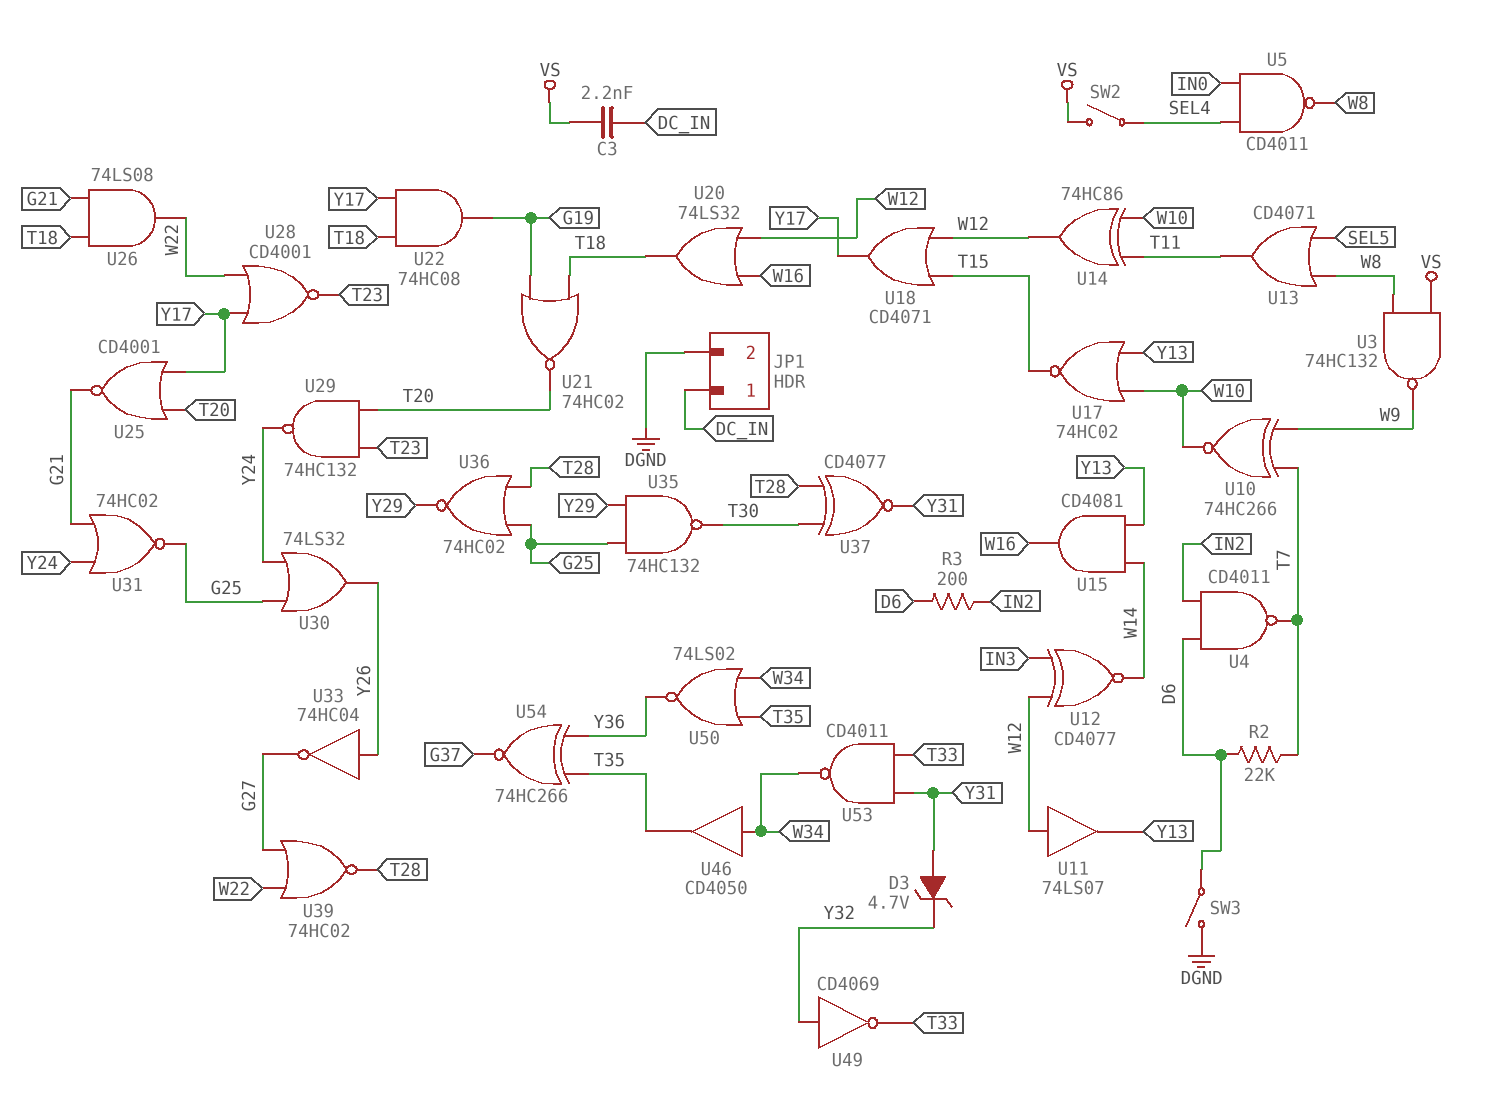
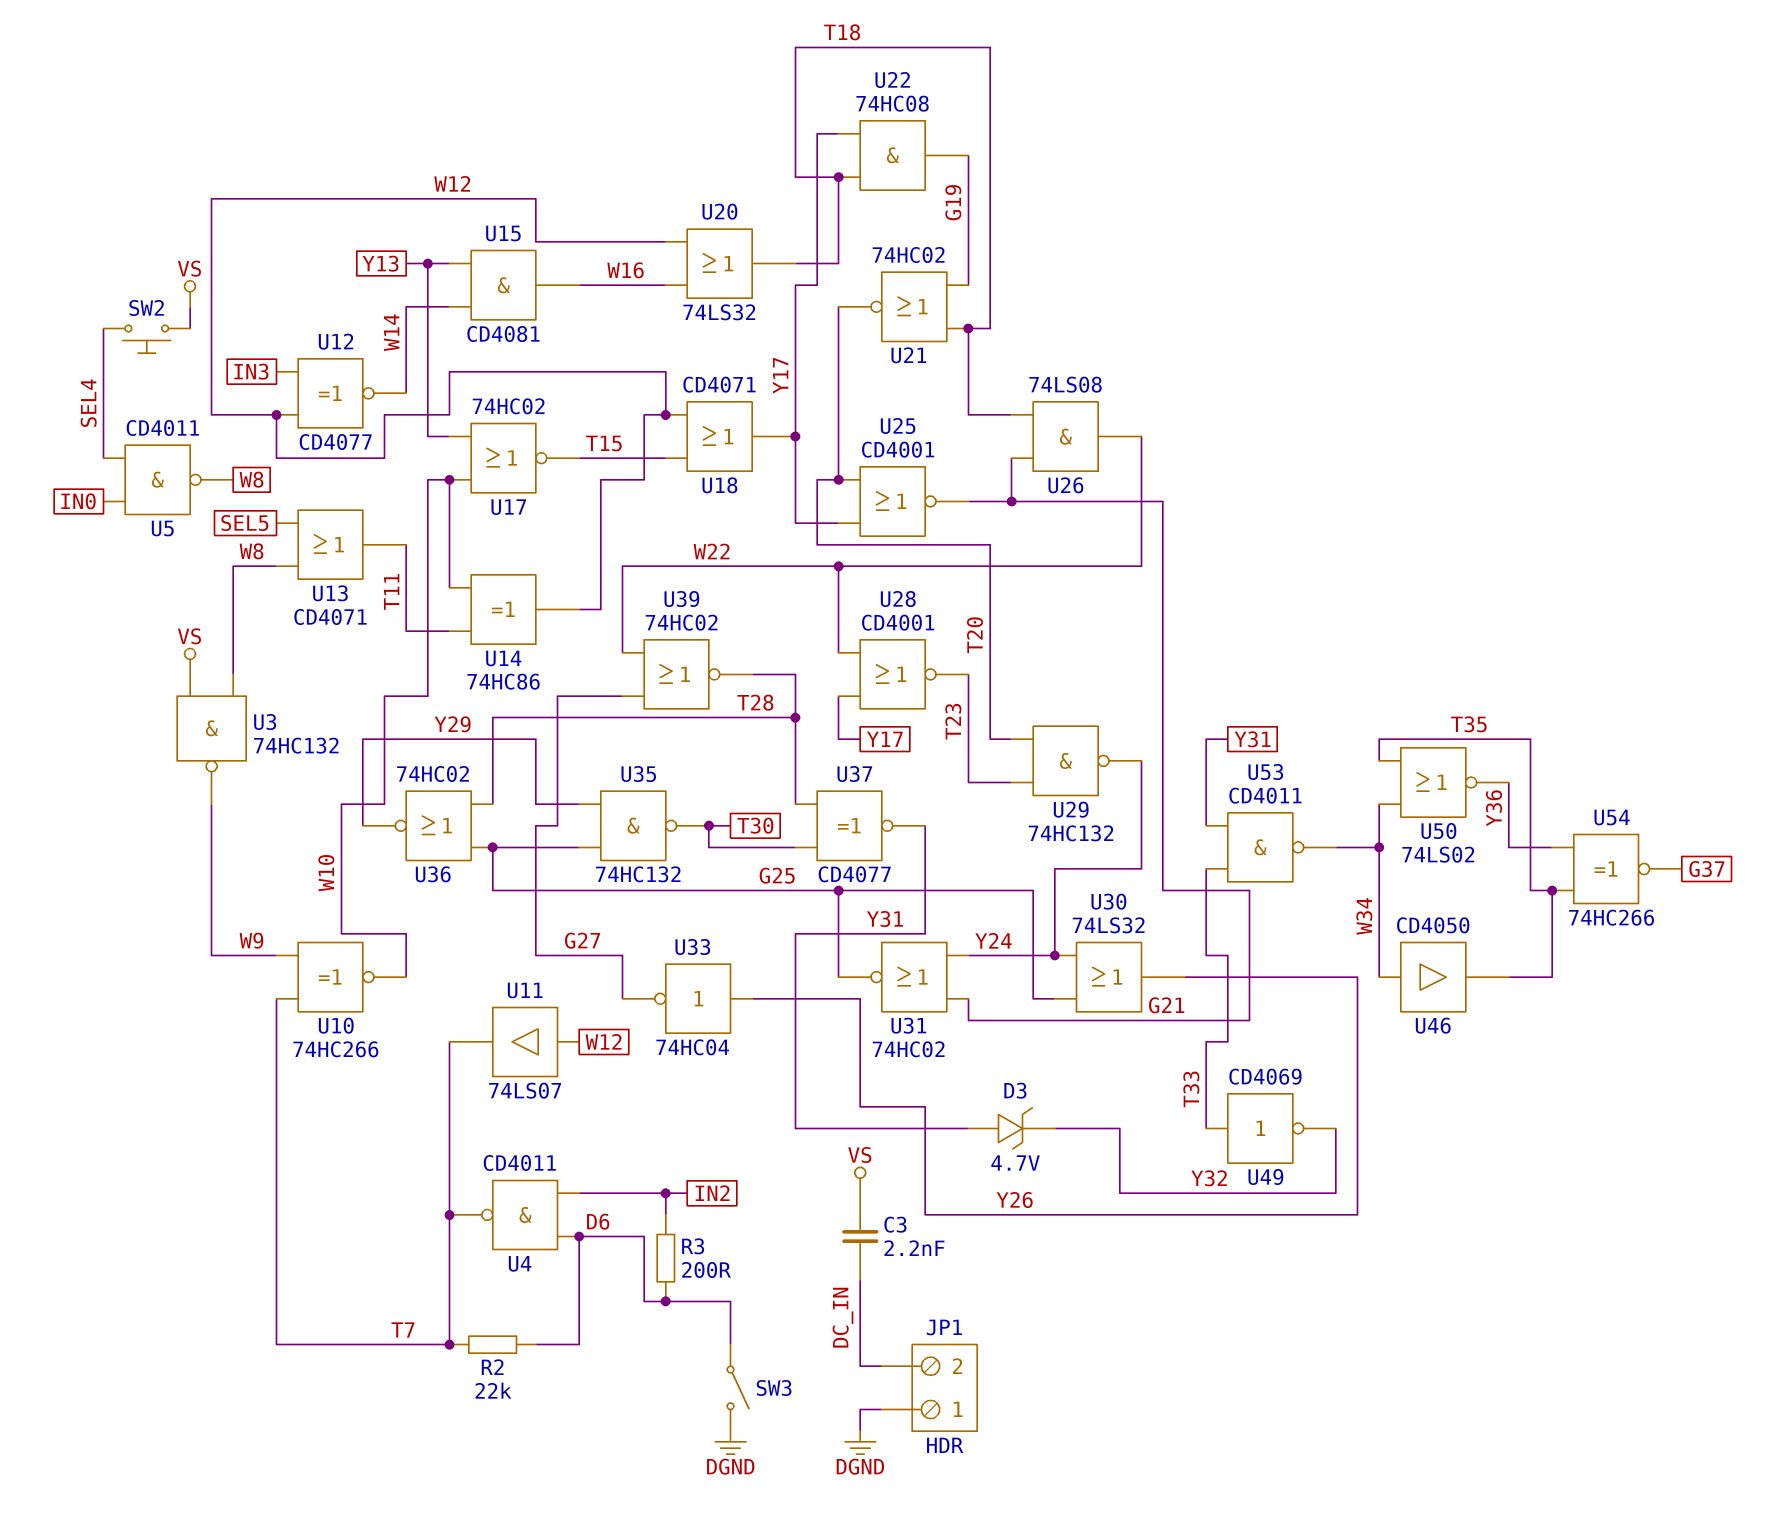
JP1 pin 1: DC_IN -> DGND
JP1 pin 2: DGND -> DC_IN
SW2: switch (SEL4, VS) -> button (SEL4, VS)
U11: buffer 74LS07 (in W12, out Y13) -> buffer 74LS07 (in W12, out T7)
U49: NOT CD4069 (in Y32, out T33) -> NOT CD4069 (in T33, out Y32)

